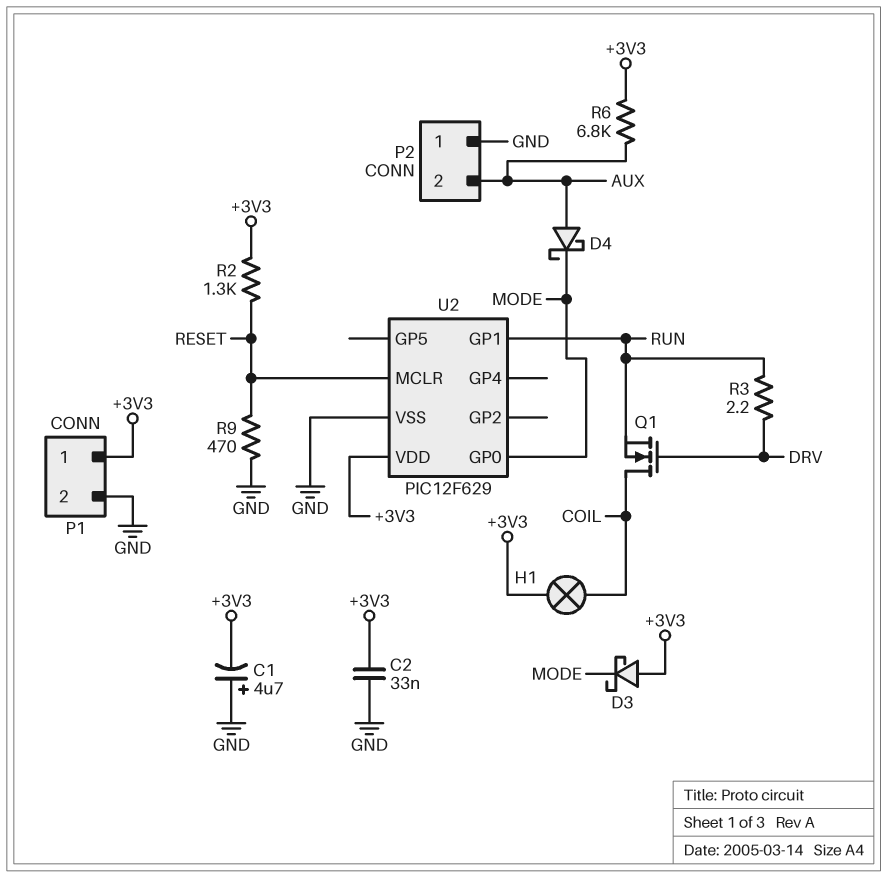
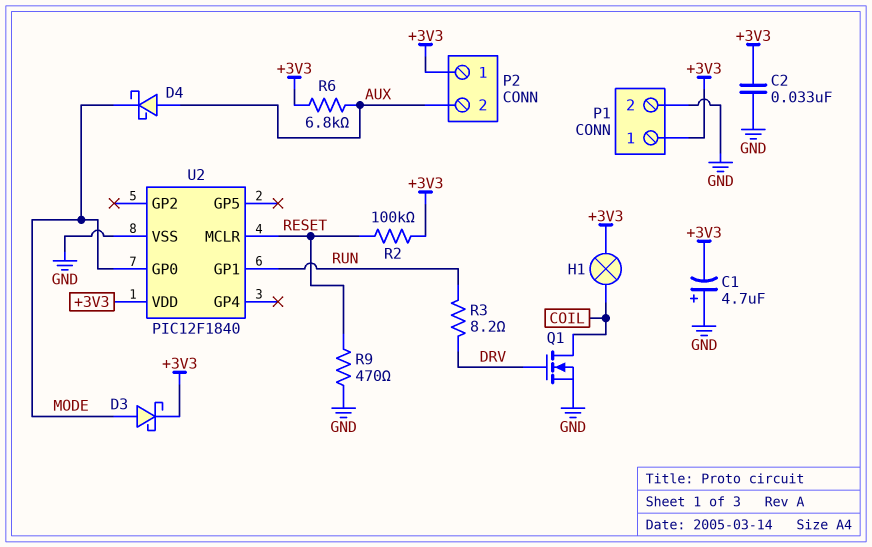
D3: schottky (A +3V3, K MODE) -> schottky (A MODE, K +3V3)
P2 pin 1: GND -> +3V3
Q1: NMOS (G DRV, D COIL, S RUN) -> NMOS (G DRV, D COIL, S GND)
R2: 1.3k (+3V3, RESET) -> 100k (+3V3, RESET)
R3: 2.2 (DRV, RUN) -> 8.2 (DRV, RUN)
U2: PIC12F629 -> PIC12F1840

